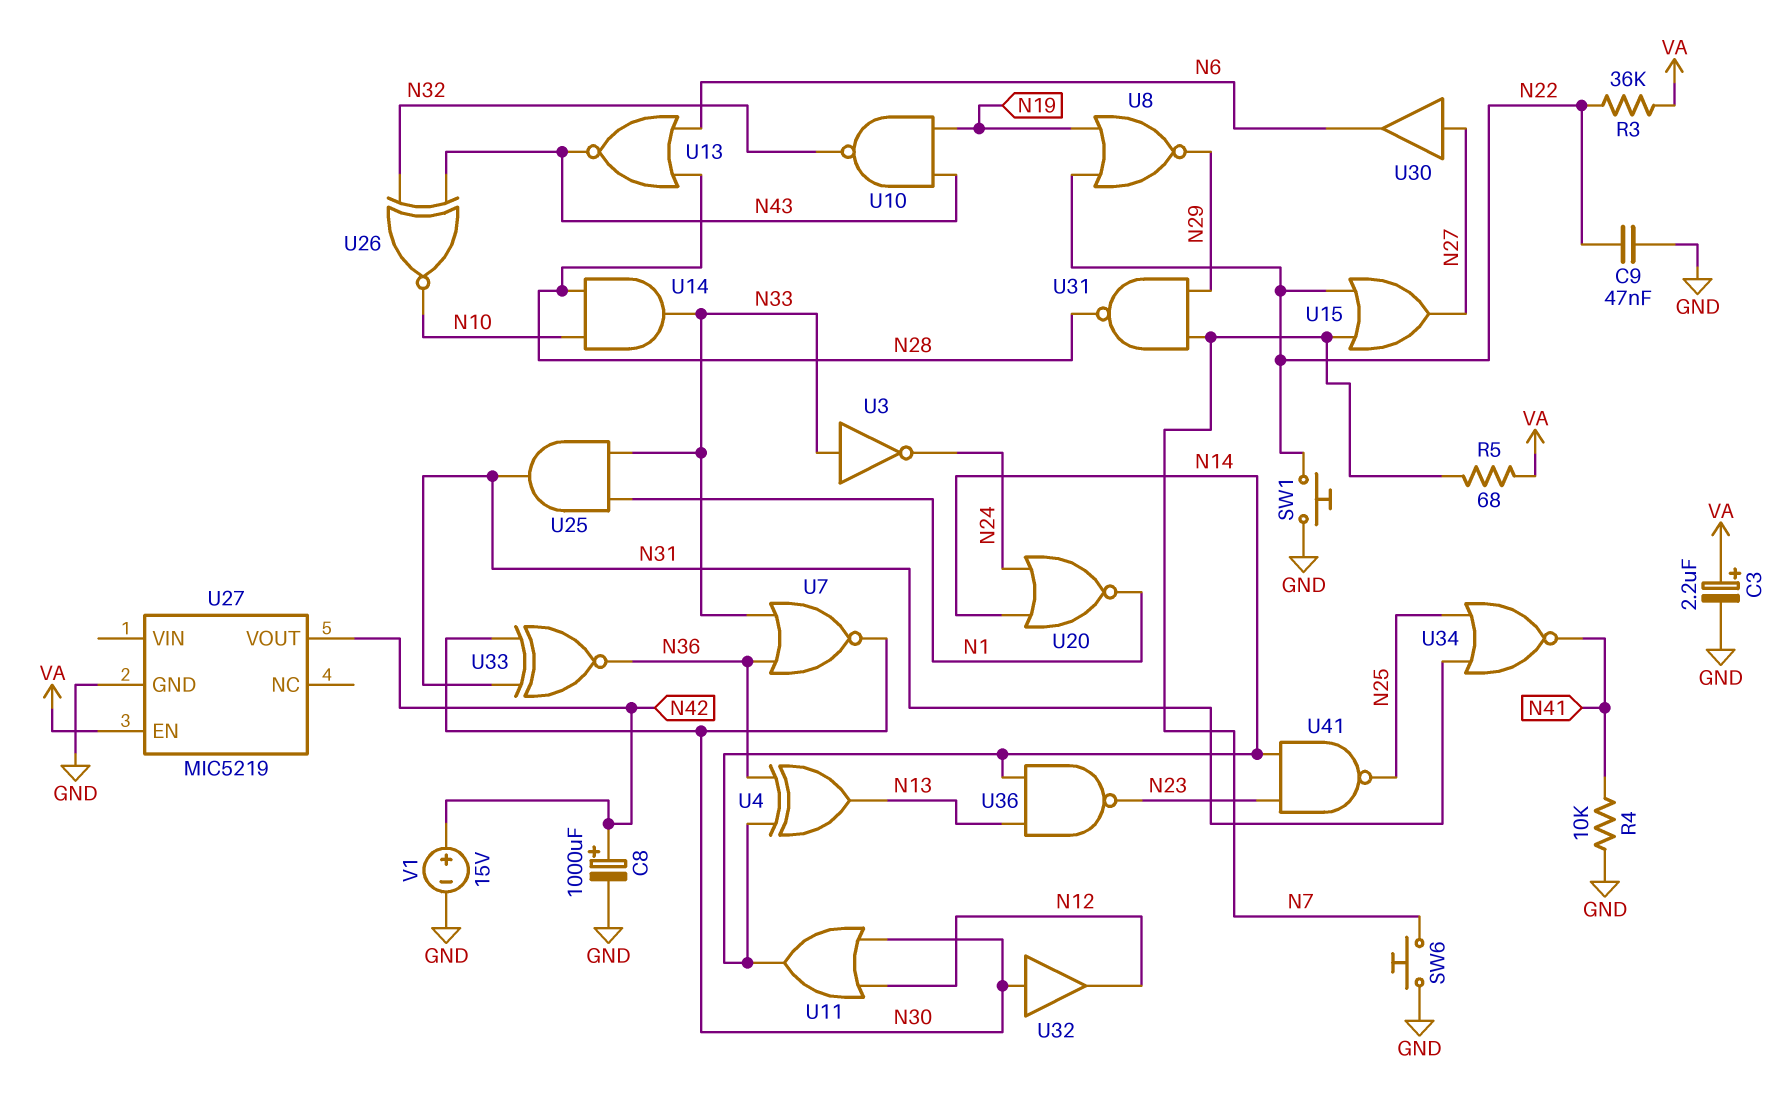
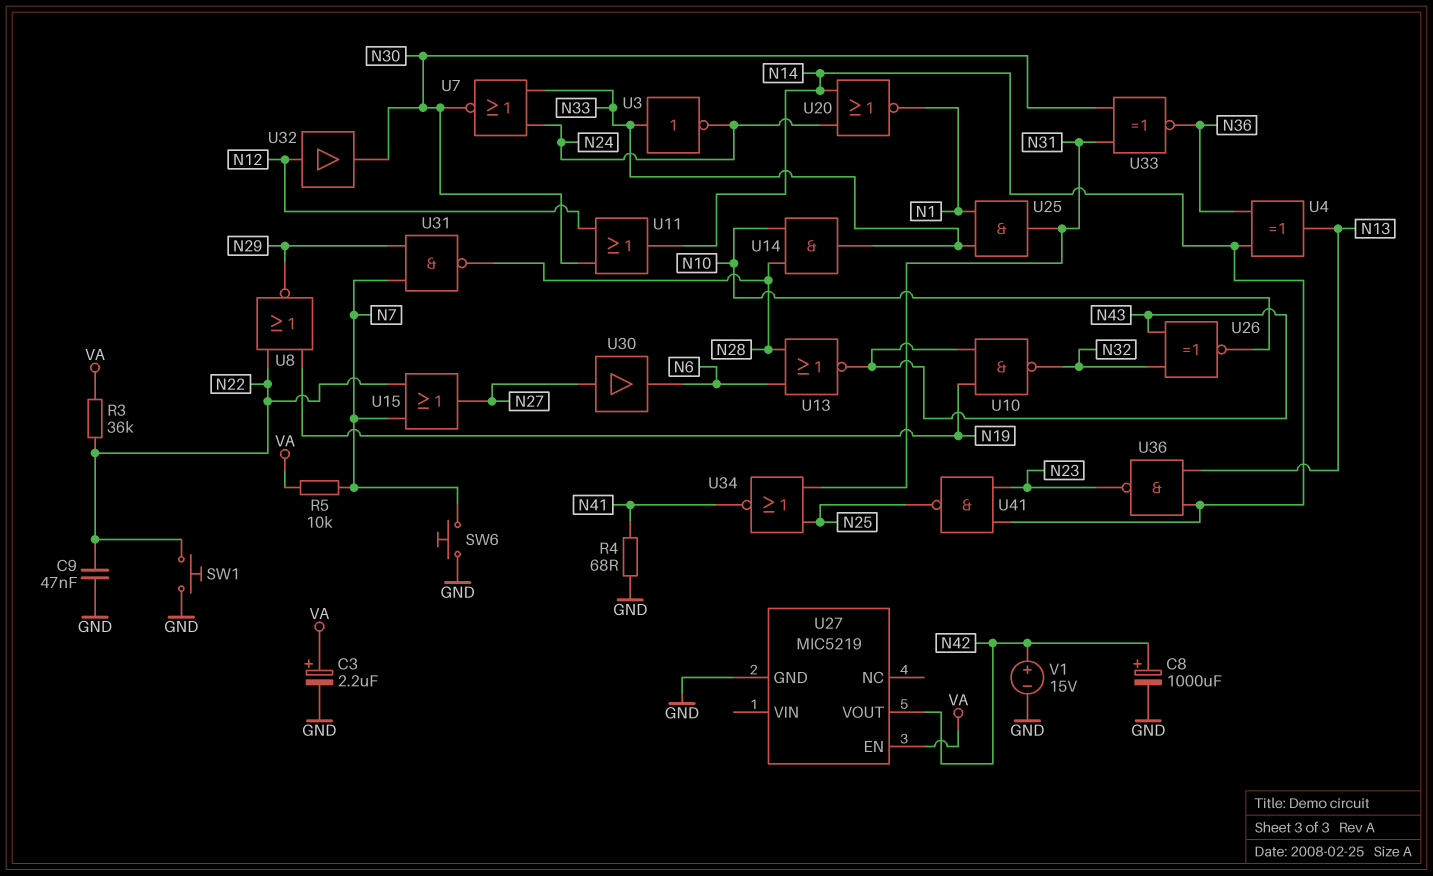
R4: 10k (GND, N41) -> 68 (GND, N41)
R5: 68 (N7, VA) -> 10k (N7, VA)
U7: NOR (in N33, in N36, out N30) -> NOR (in N24, in N33, out N30)
U32: buffer (in N30, out N12) -> buffer (in N12, out N30)

